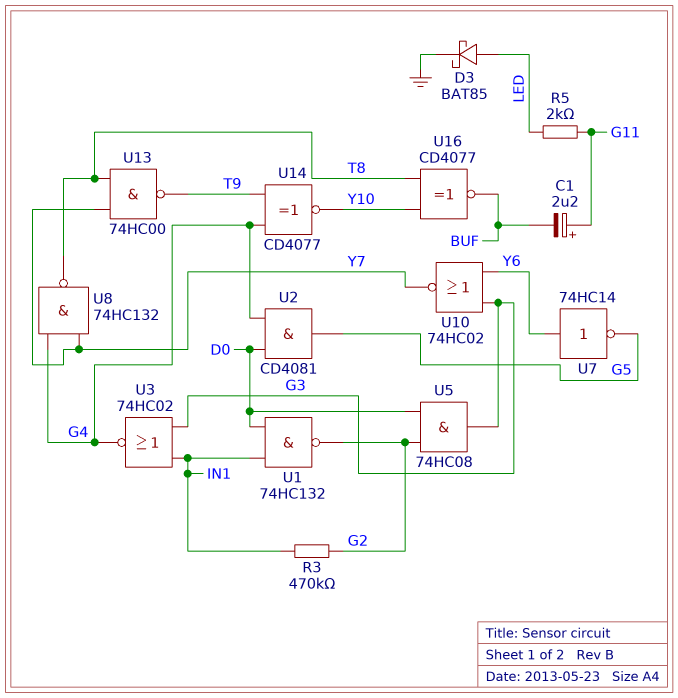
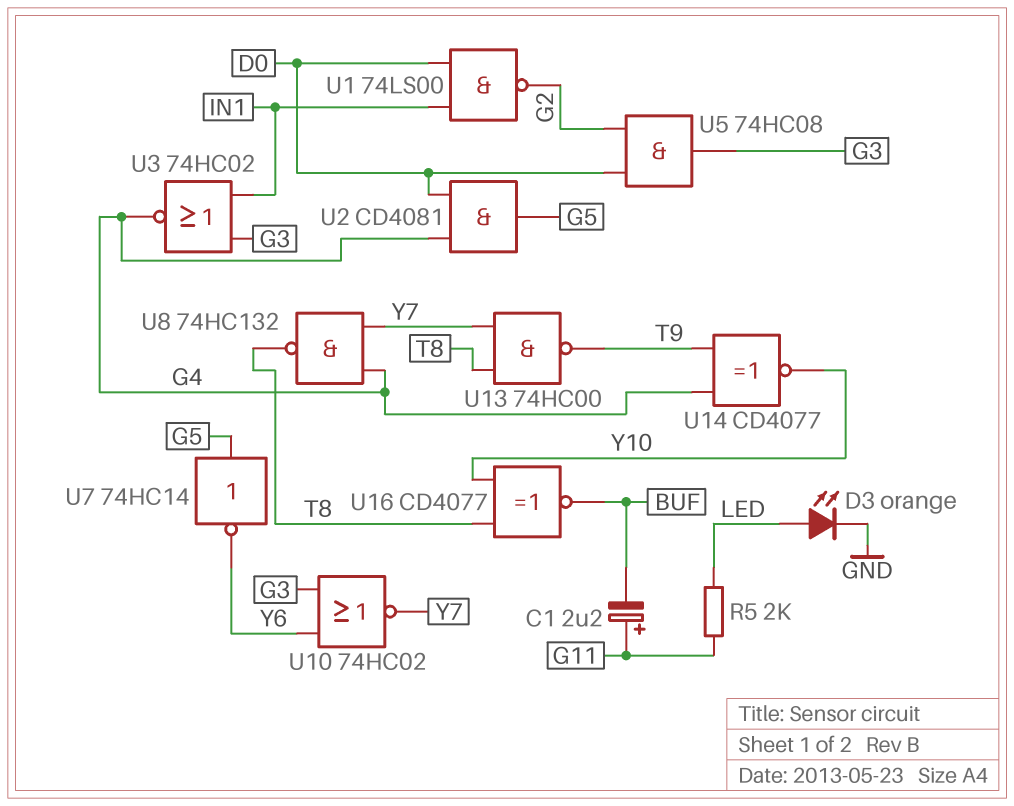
D3: schottky BAT85 (A LED, K GND) -> LED orange (A LED, K GND)
R3: 470k (G2, IN1) -> none
U1: NAND 74HC132 (in D0, in IN1, out G2) -> NAND 74LS00 (in D0, in IN1, out G2)
U7: NOT 74HC14 (in Y6, out G5) -> NOT 74HC14 (in G5, out Y6)

